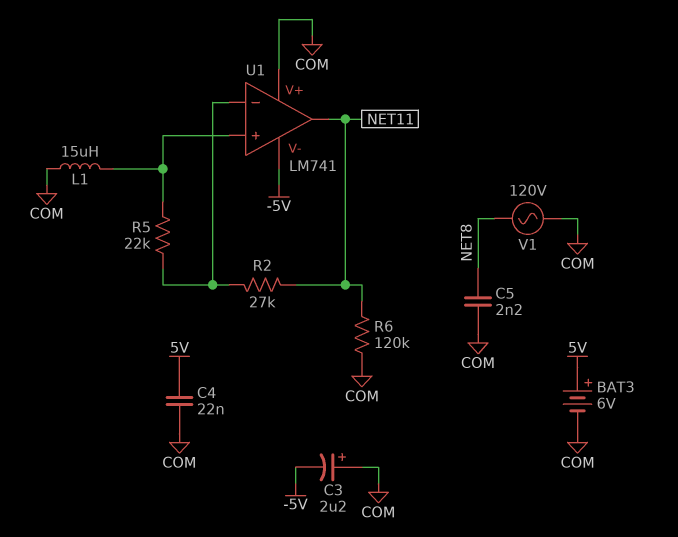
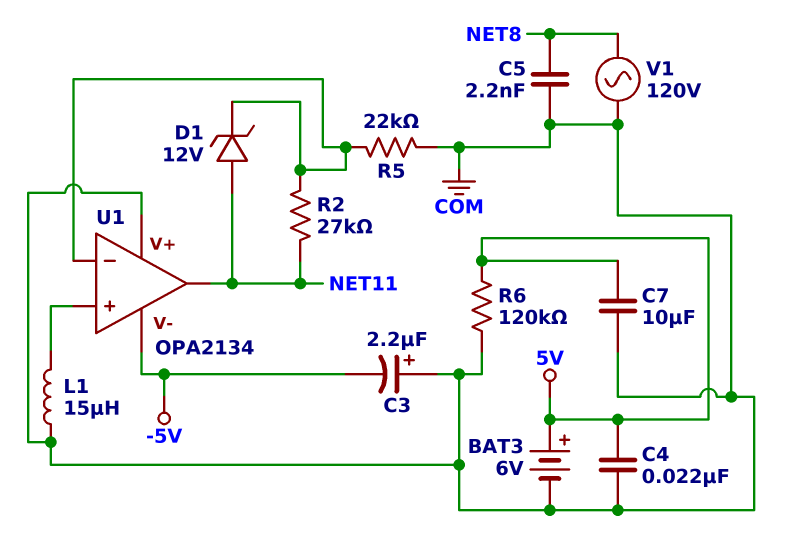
C7: none -> 10uF (5V, COM)
D1: none -> zener 12V (A NET11, K U1/in-)
R5: 22k (U1/in+, U1/in-) -> 22k (COM, U1/in-)
R6: 120k (COM, NET11) -> 120k (5V, COM)
U1: LM741 -> OPA2134

